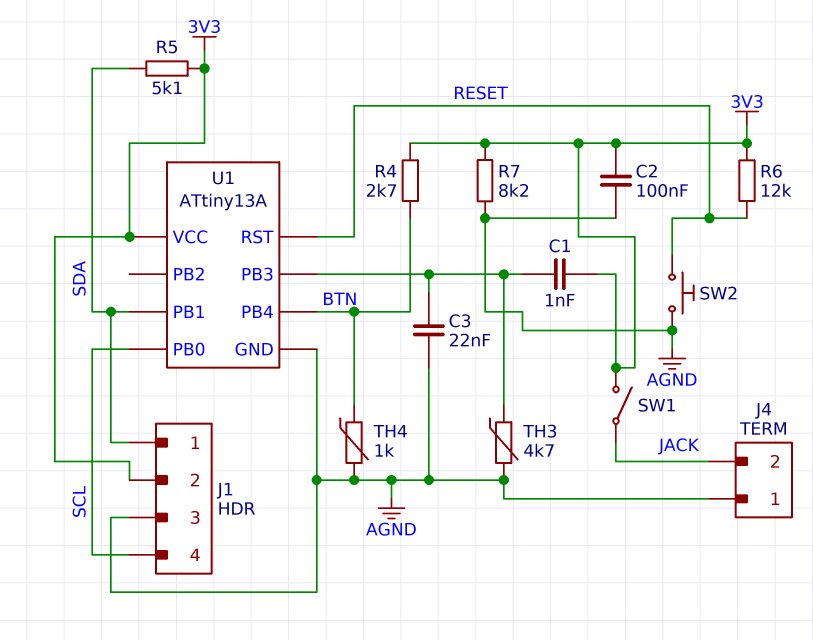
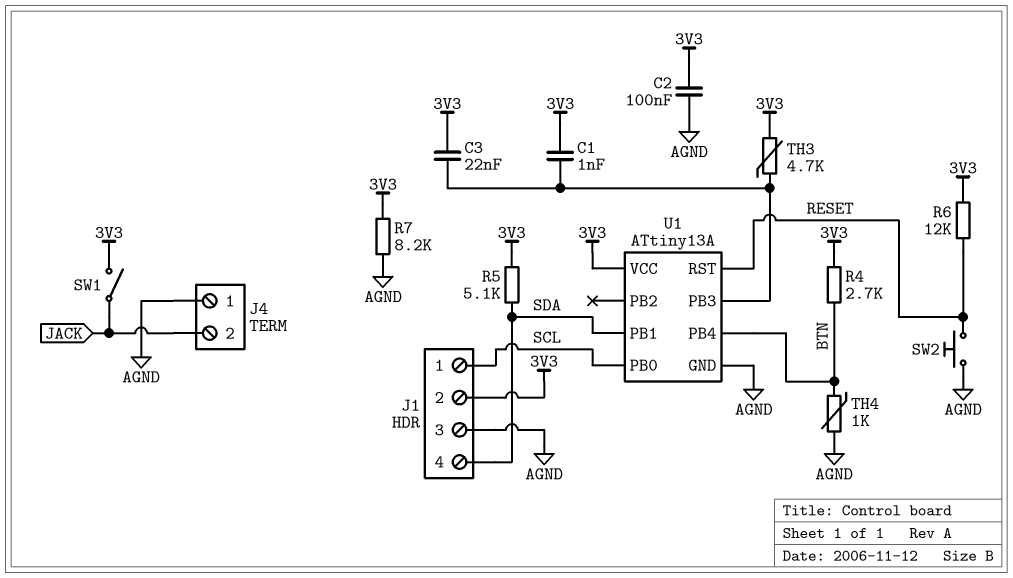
C3: 22nF (AGND, U1/PB3) -> 22nF (3V3, U1/PB3)
J1 pin 1: SDA -> SCL
J1 pin 4: SCL -> SDA
TH3: 4.7k (AGND, U1/PB3) -> 4.7k (3V3, U1/PB3)

